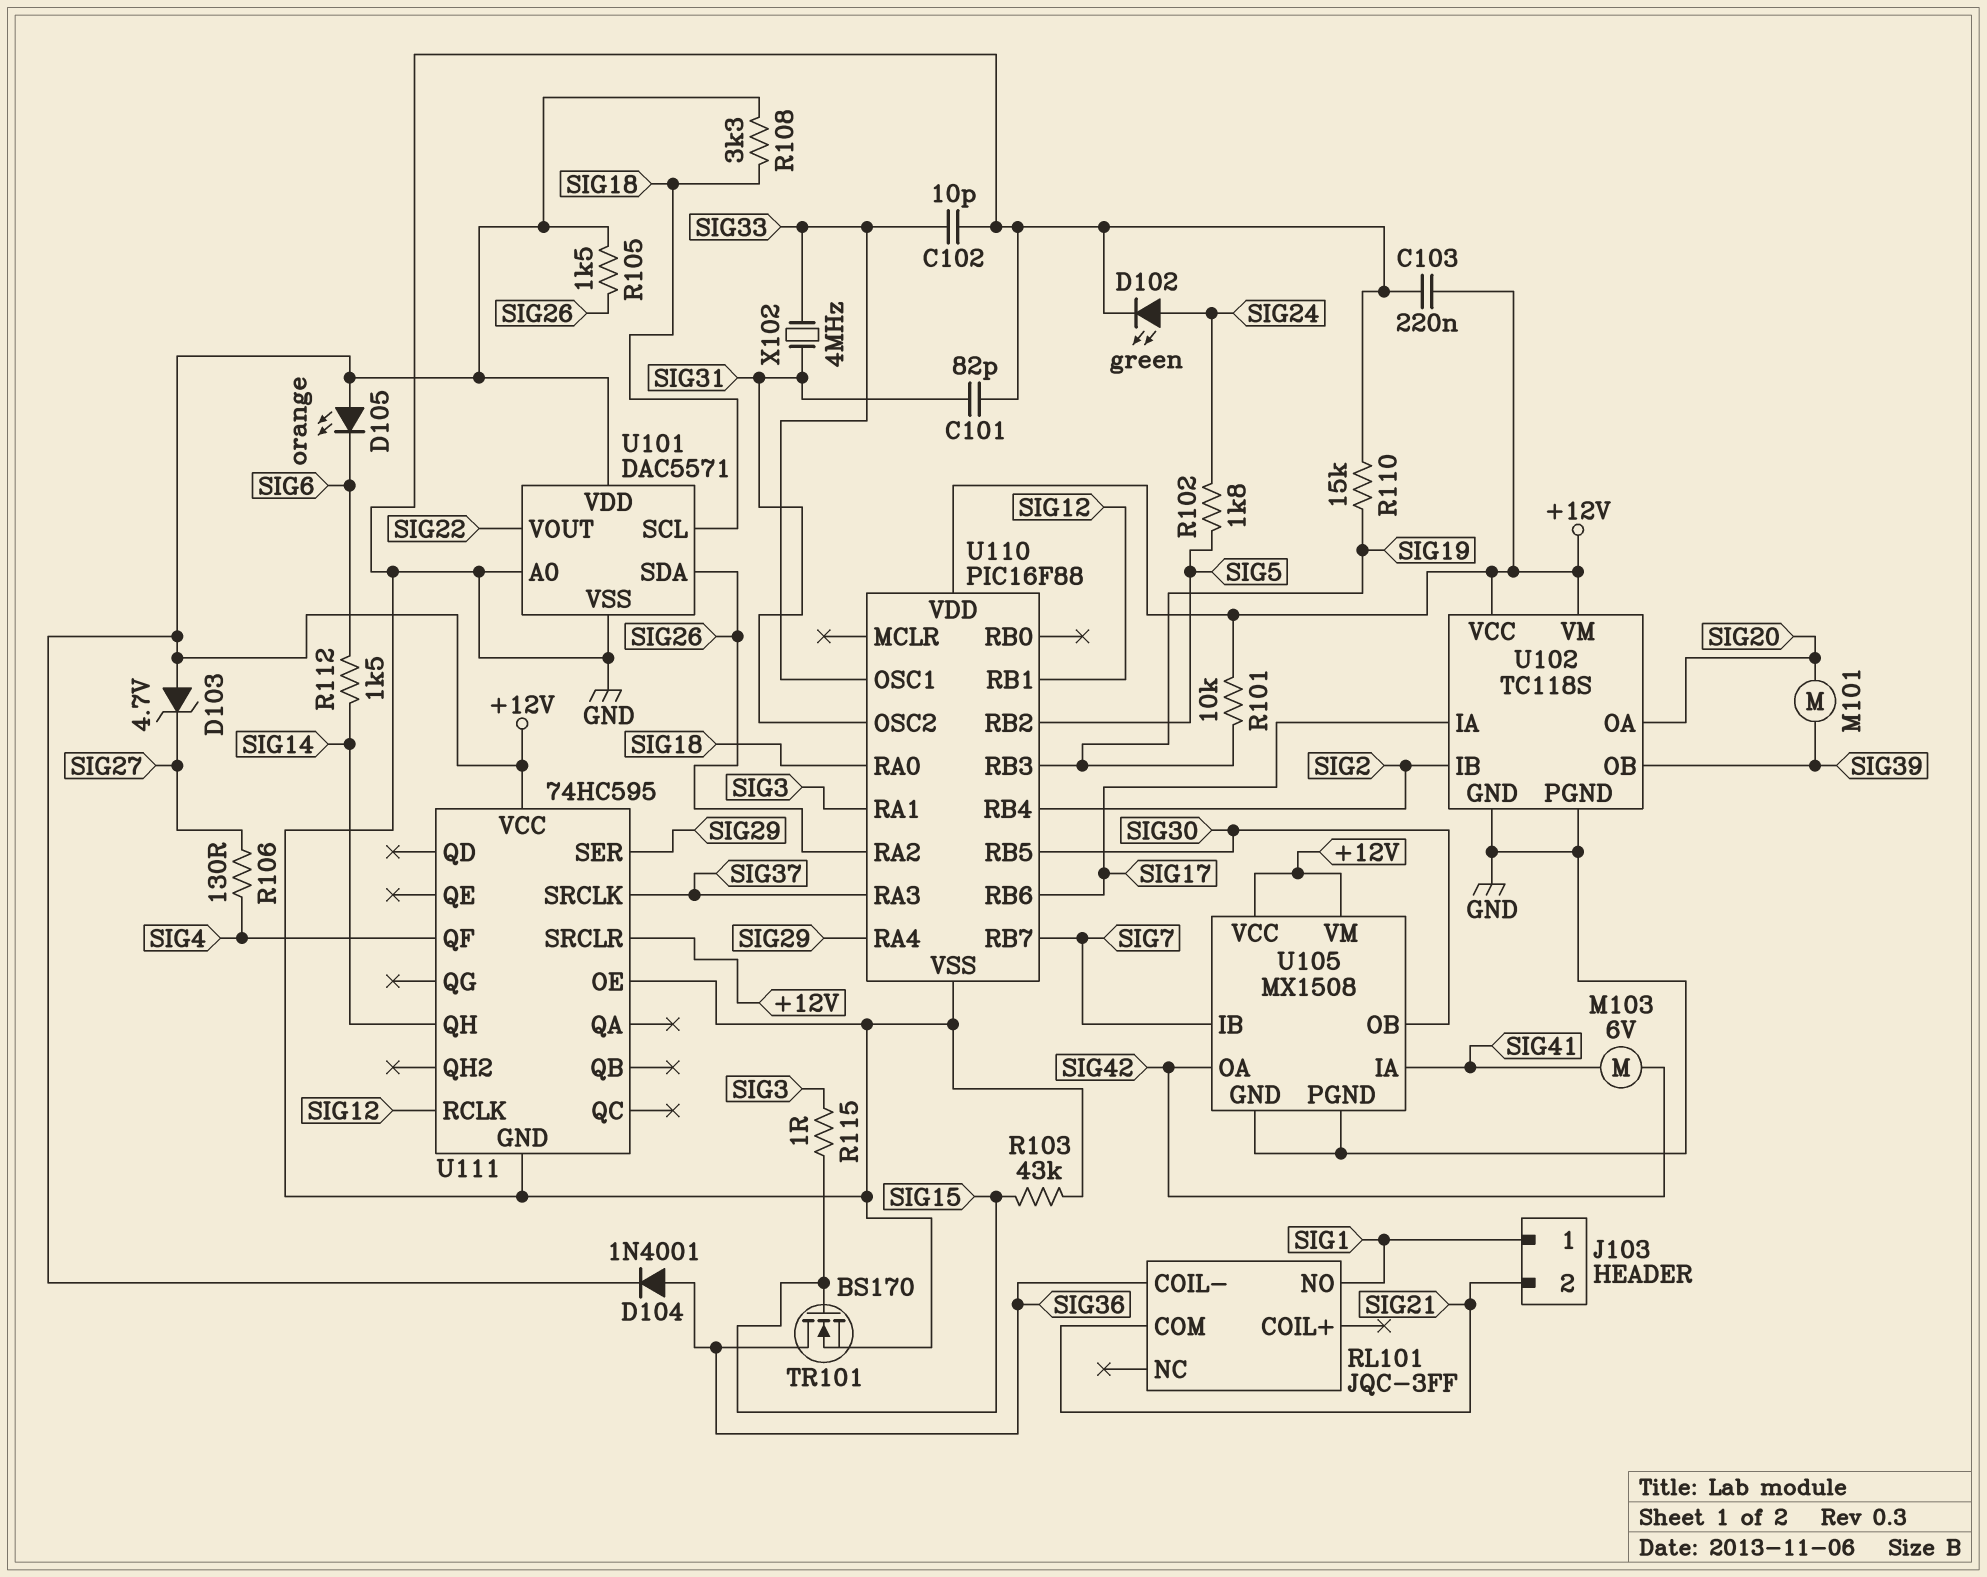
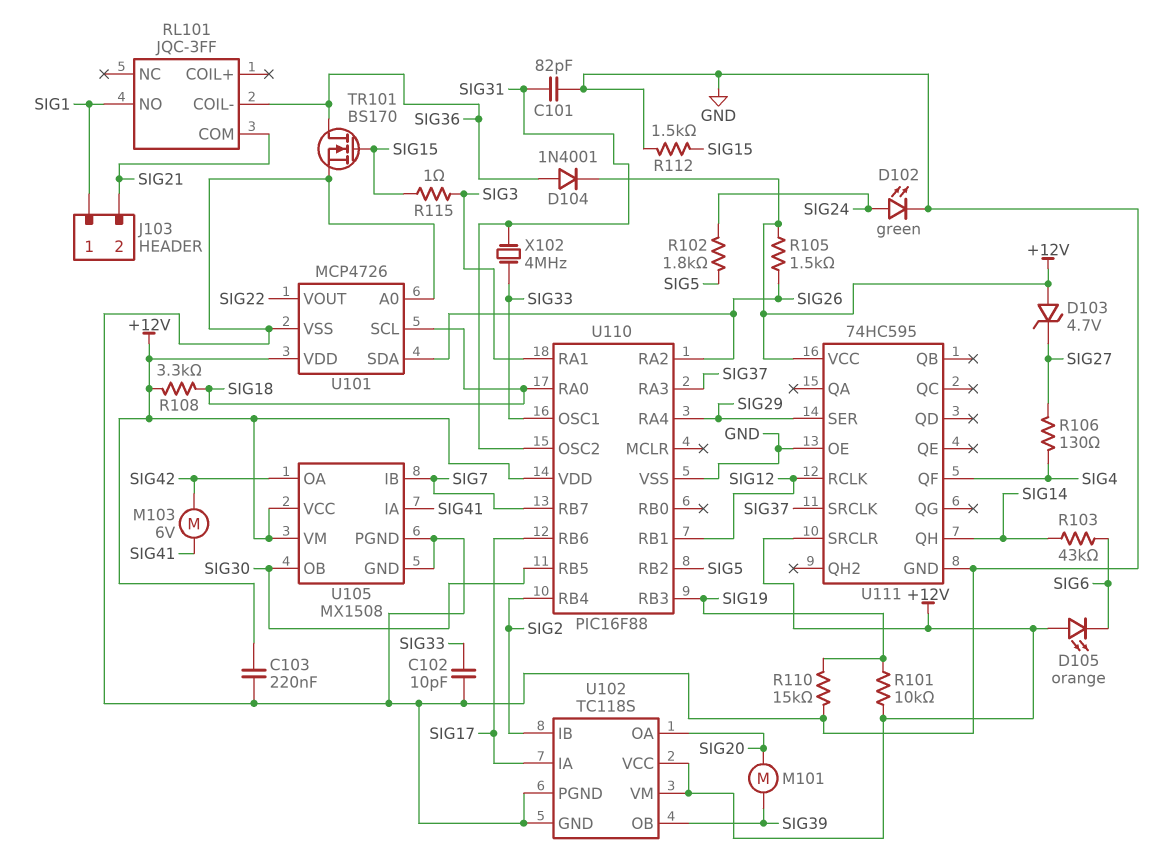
R103: 43k (GND, SIG15) -> 43k (SIG6, SIG14)
R112: 1.5k (SIG6, SIG14) -> 1.5k (GND, SIG15)
U101: DAC5571 -> MCP4726

